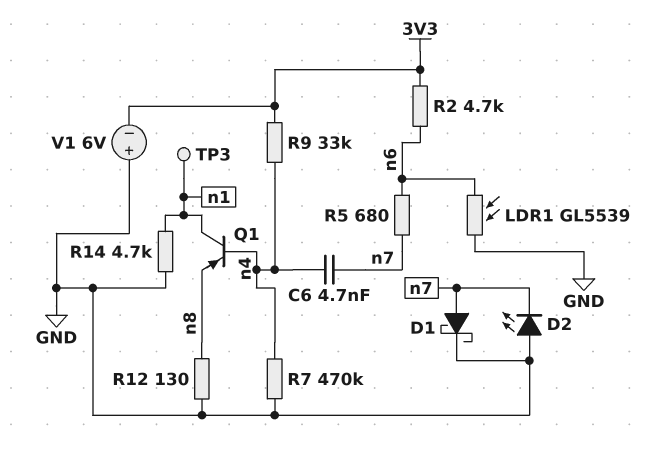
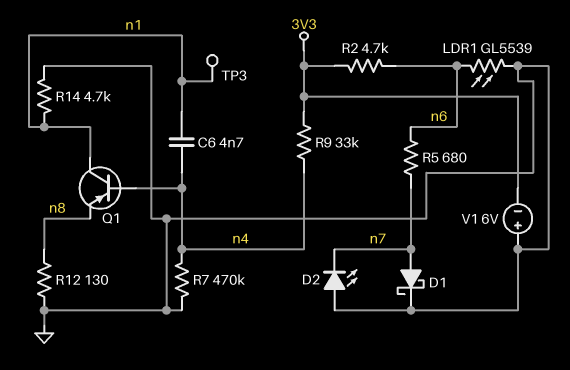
C6: 4.7nF (n4, n7) -> 4.7nF (n1, n4)

